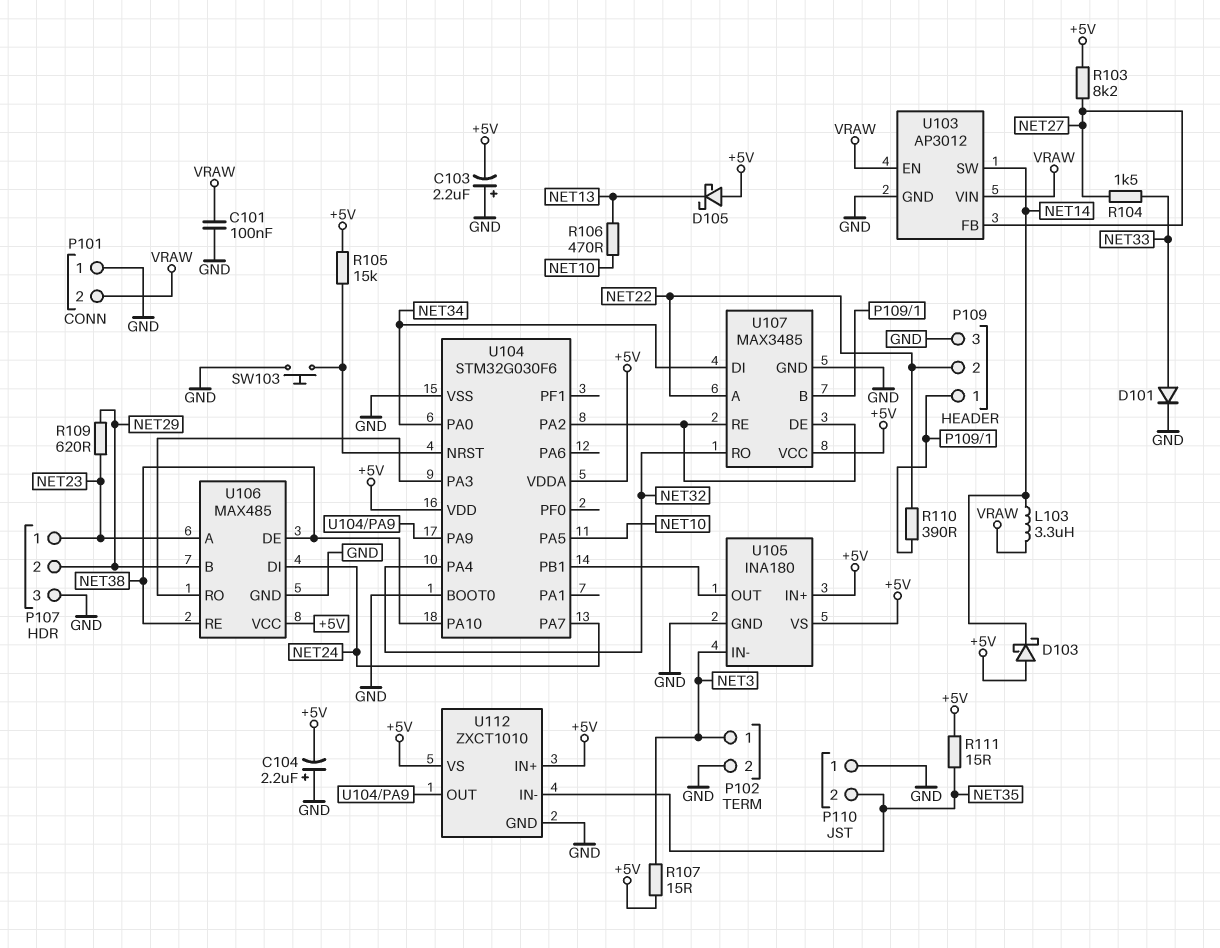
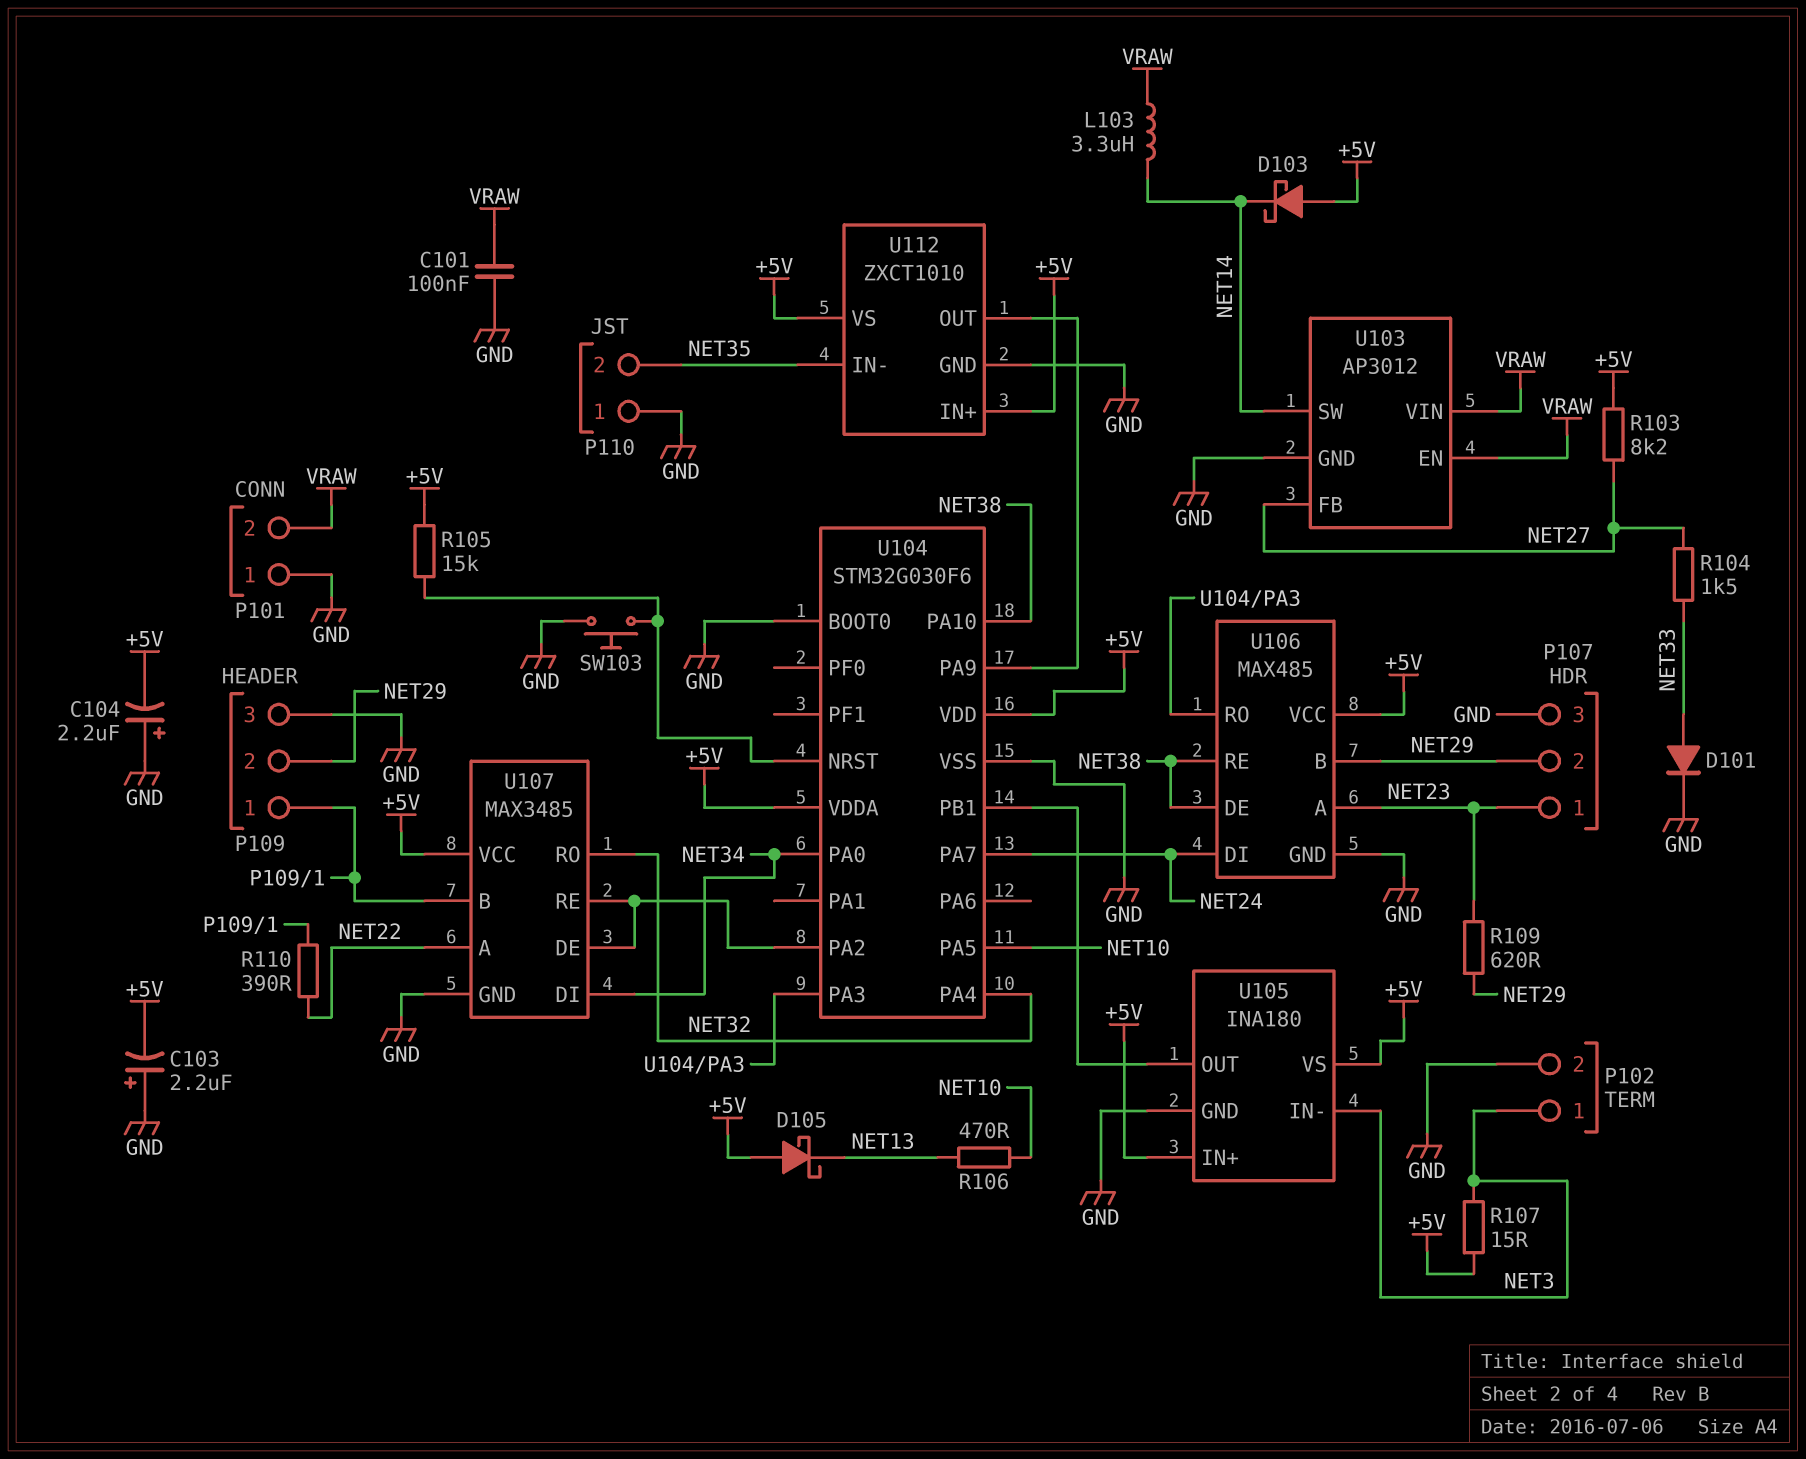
P109 pin 2: NET22 -> NET29
R111: 15 (+5V, NET35) -> none

